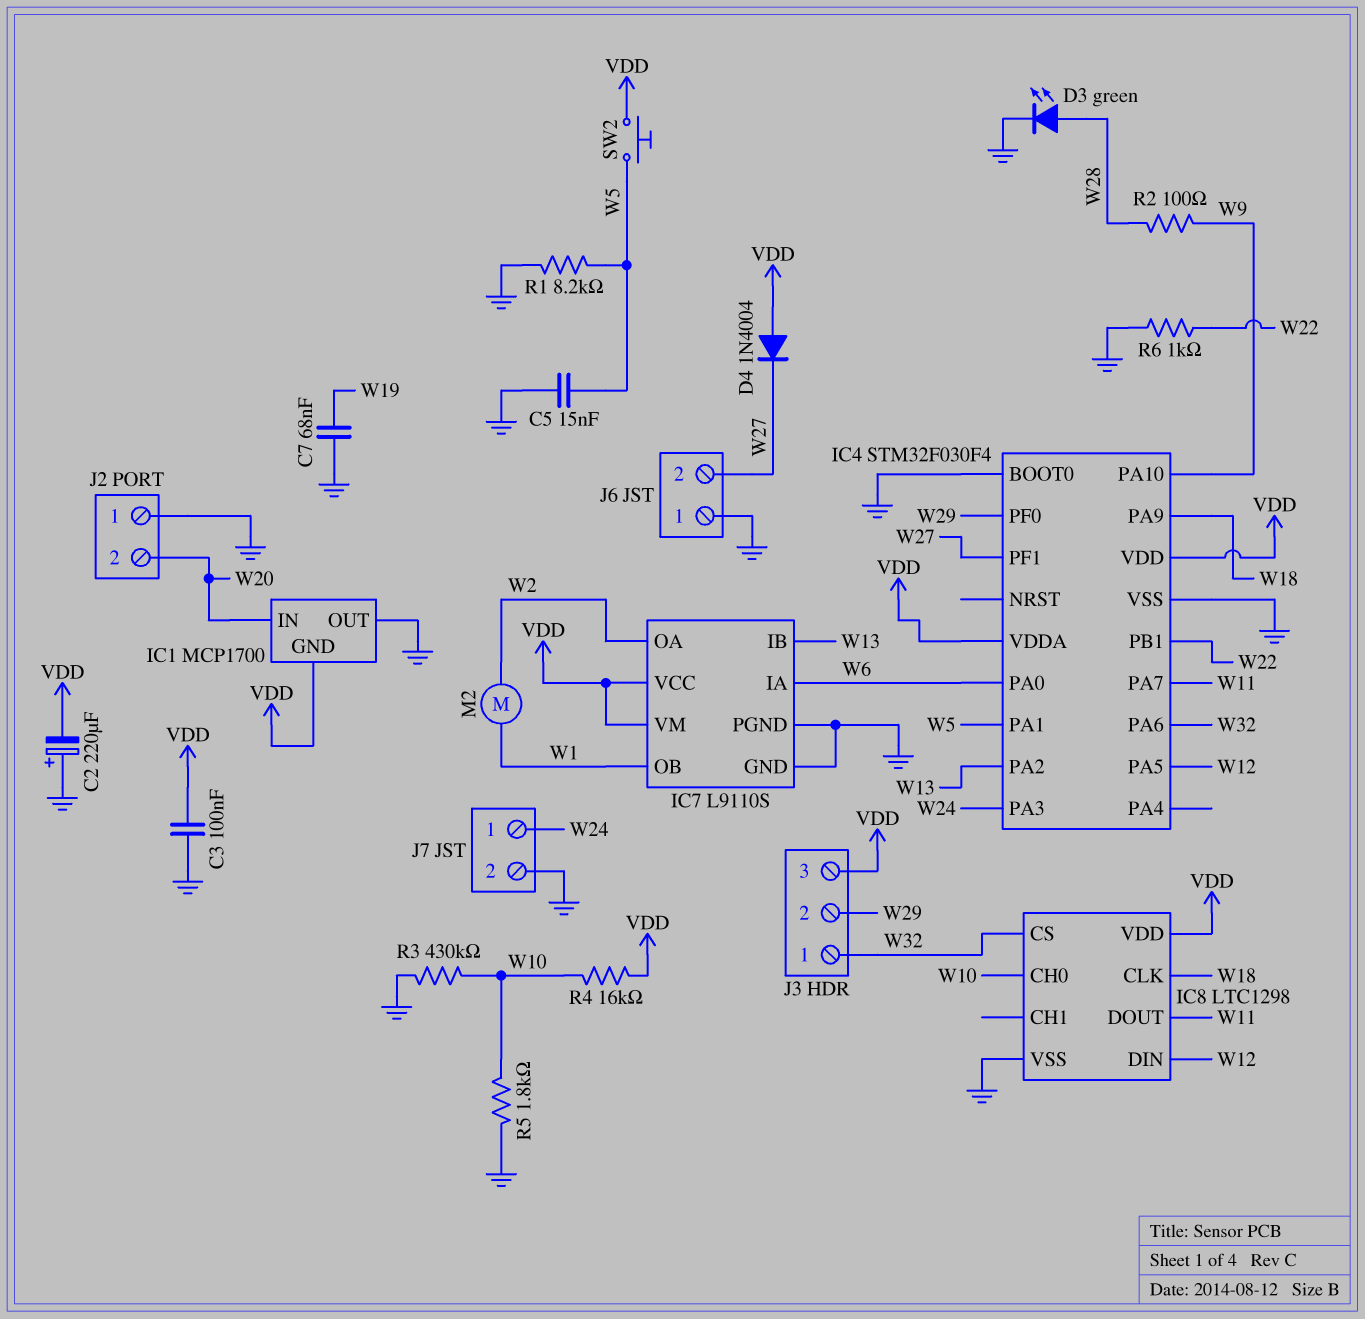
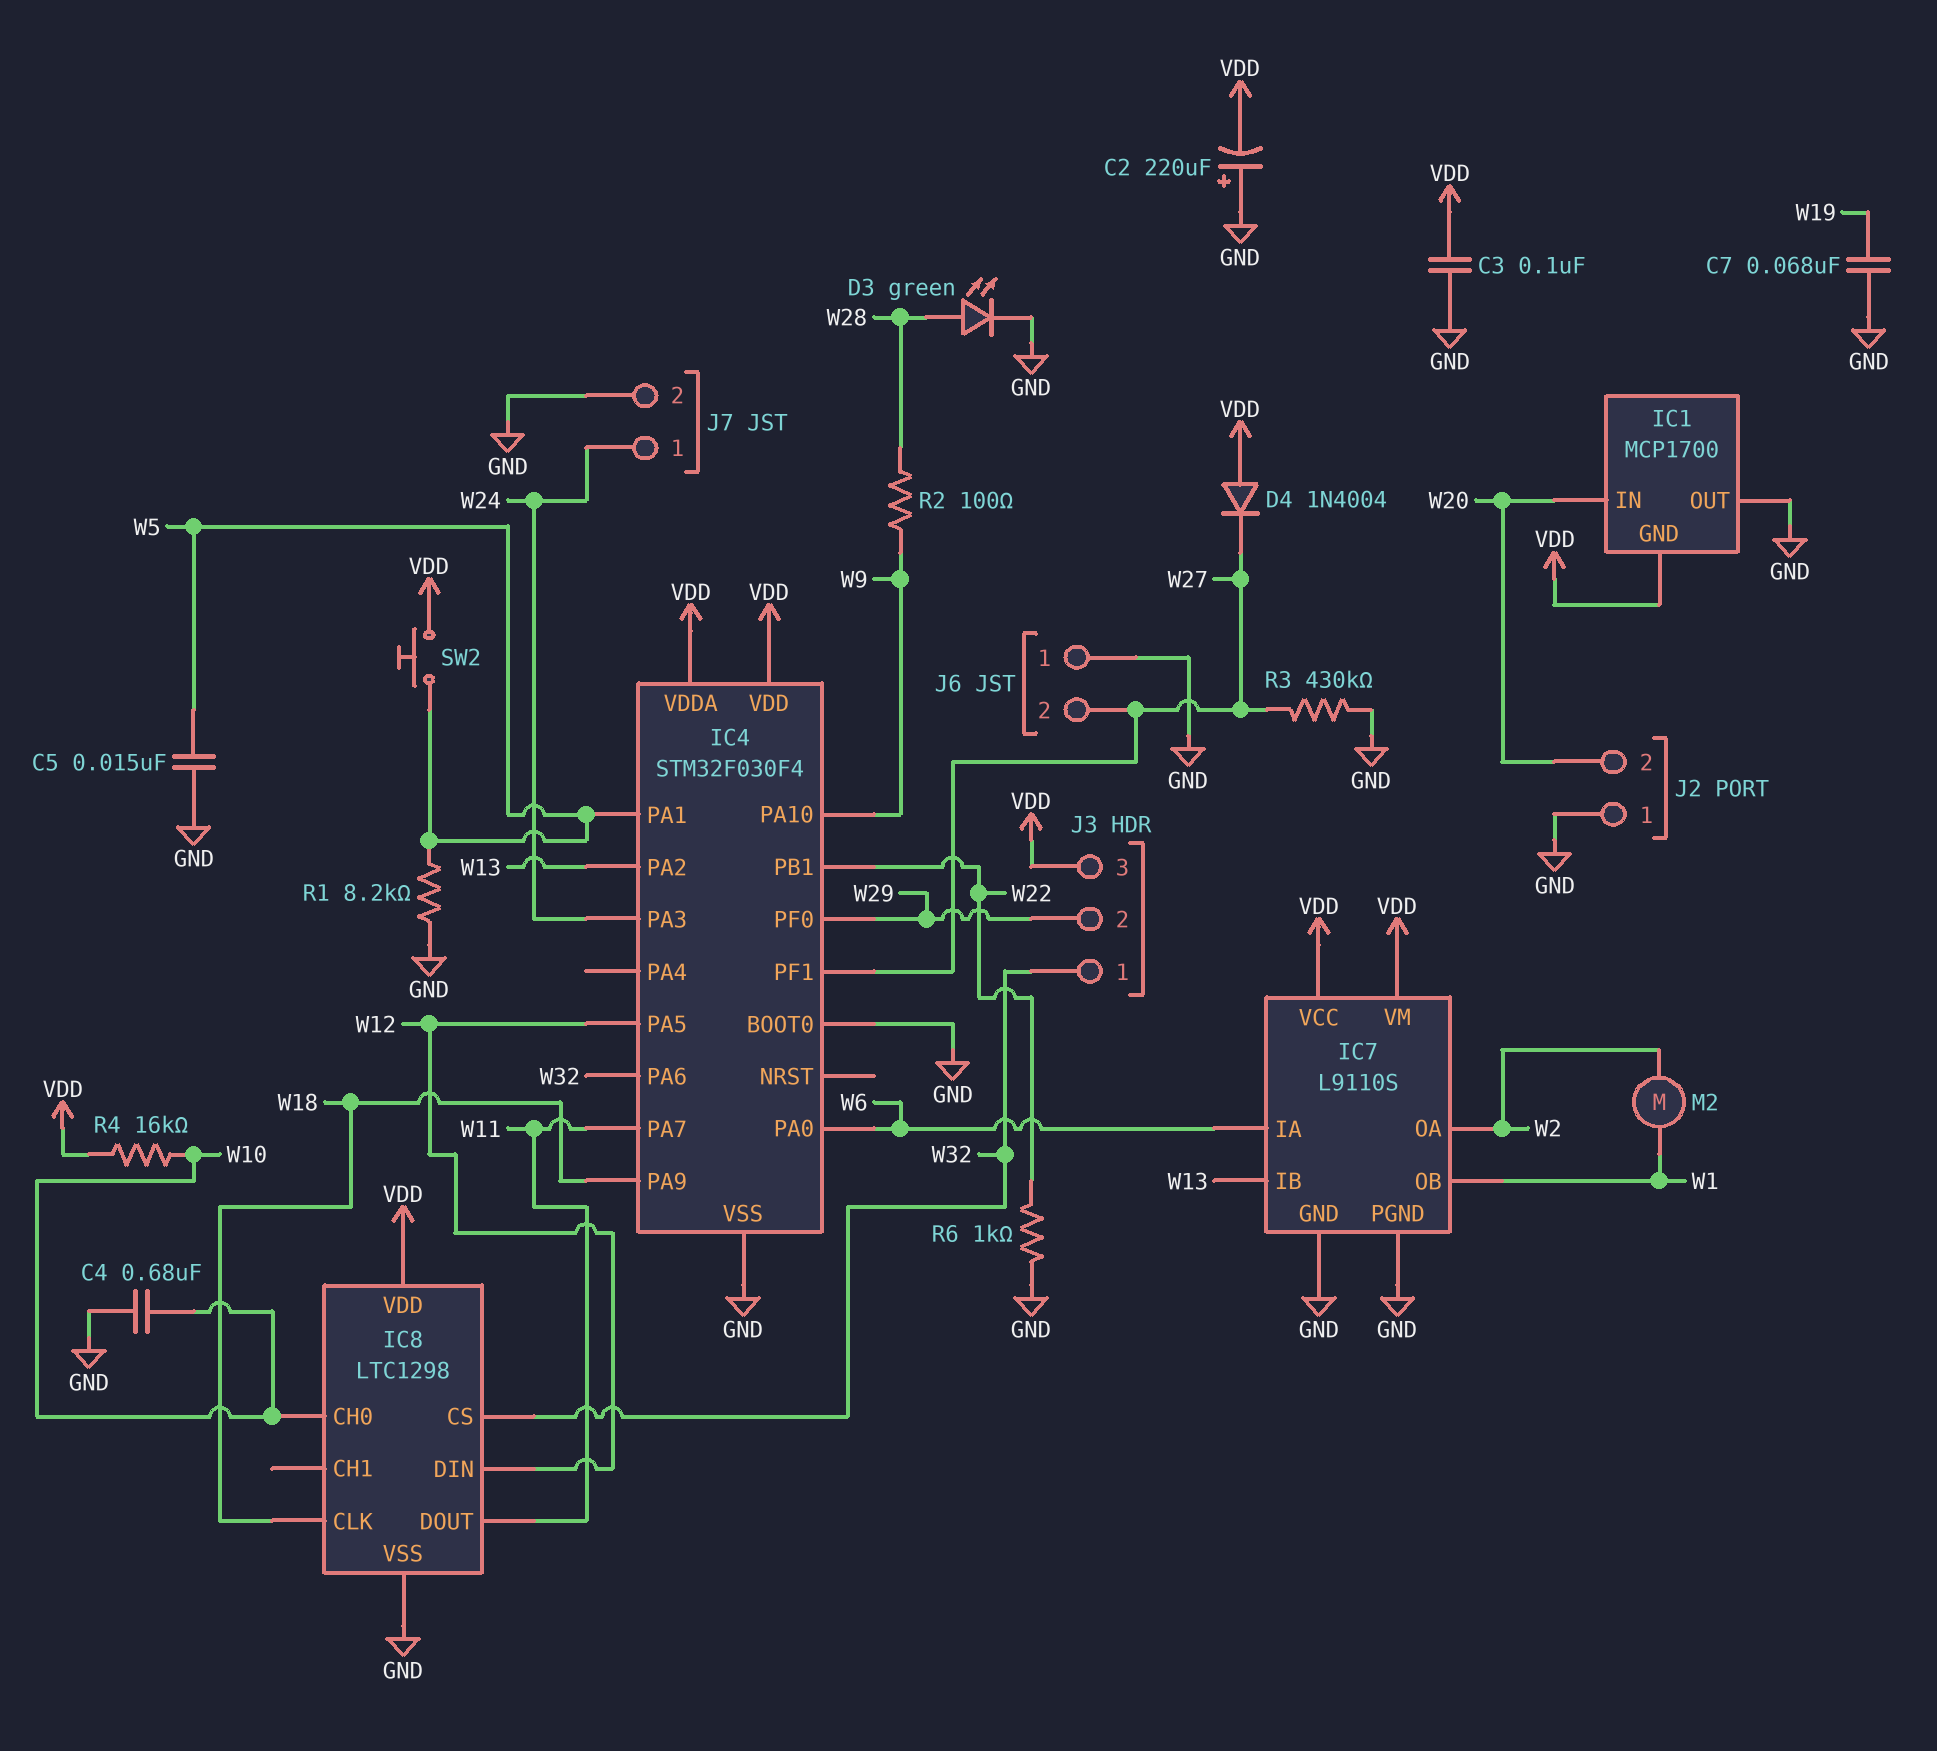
C4: none -> 680nF (GND, W10)
R3: 430k (GND, W10) -> 430k (GND, W27)
R5: 1.8k (GND, W10) -> none

